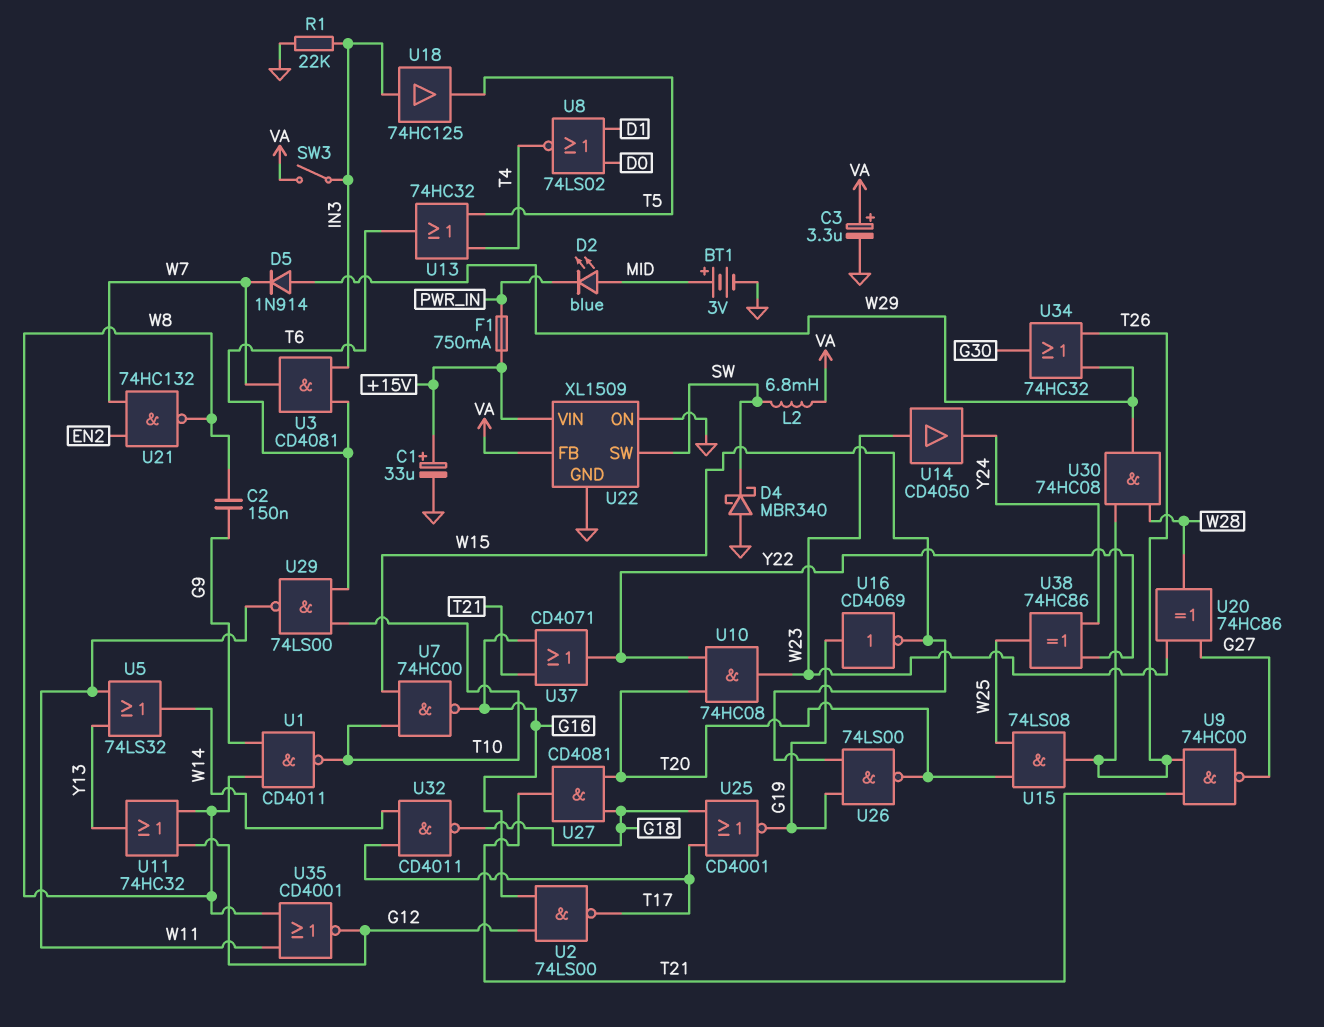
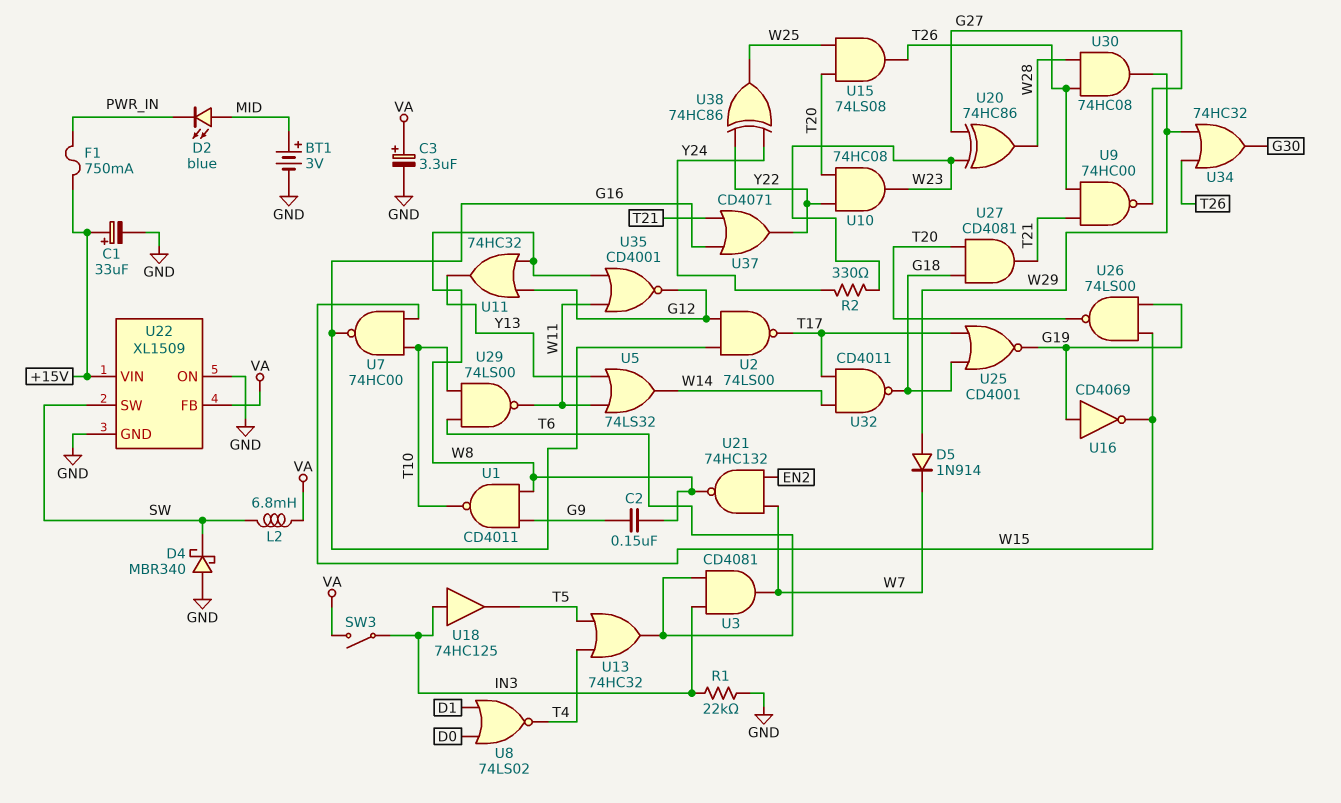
R2: none -> 330 (W23, Y24)
U14: buffer CD4050 (in W23, out Y24) -> none

